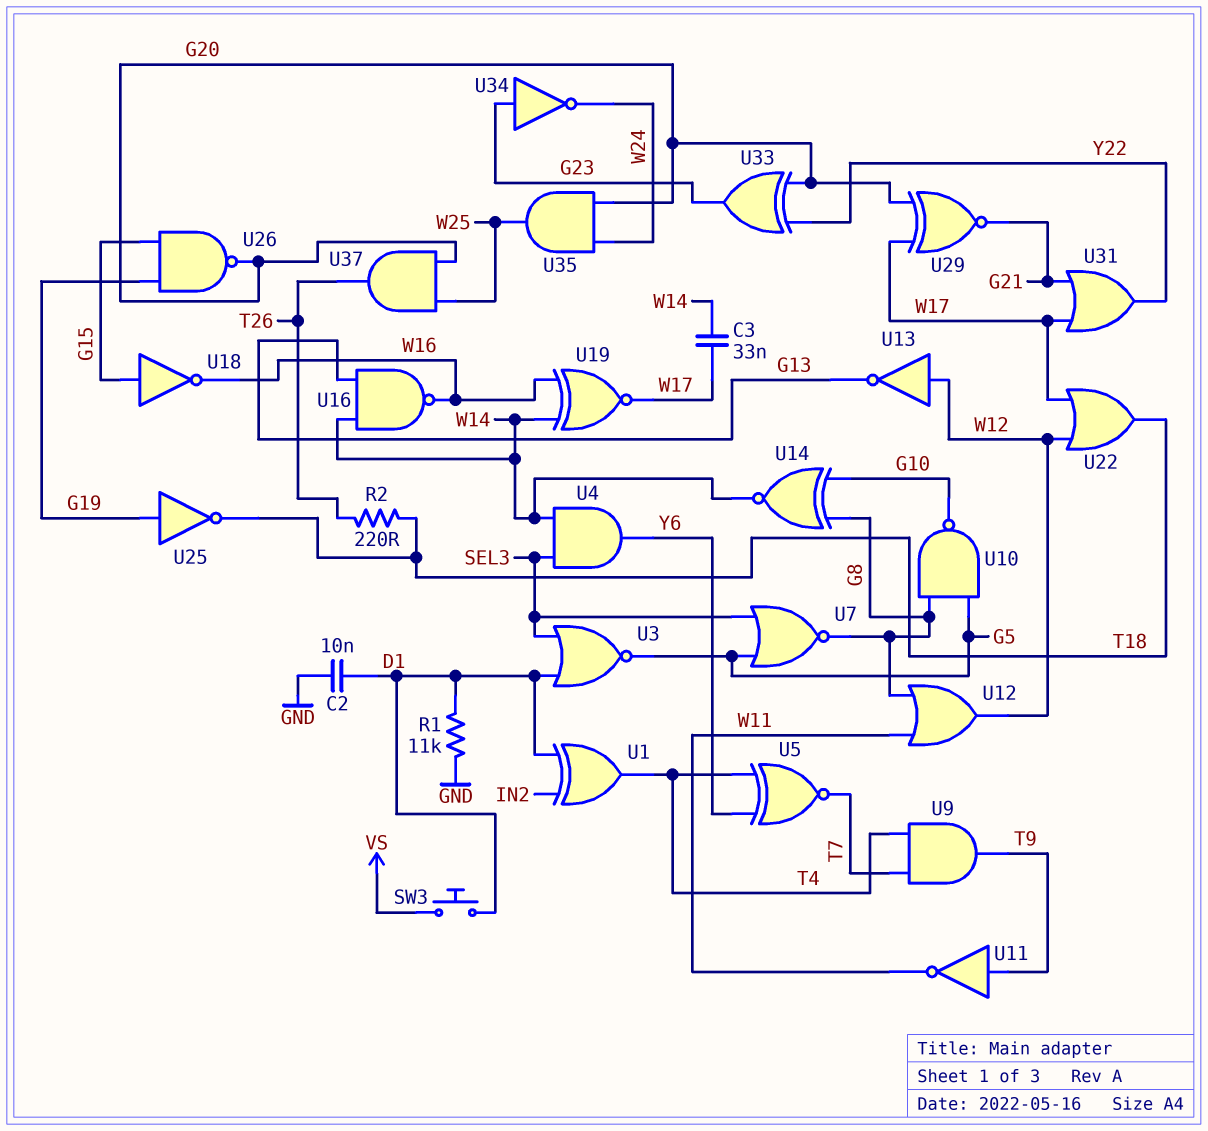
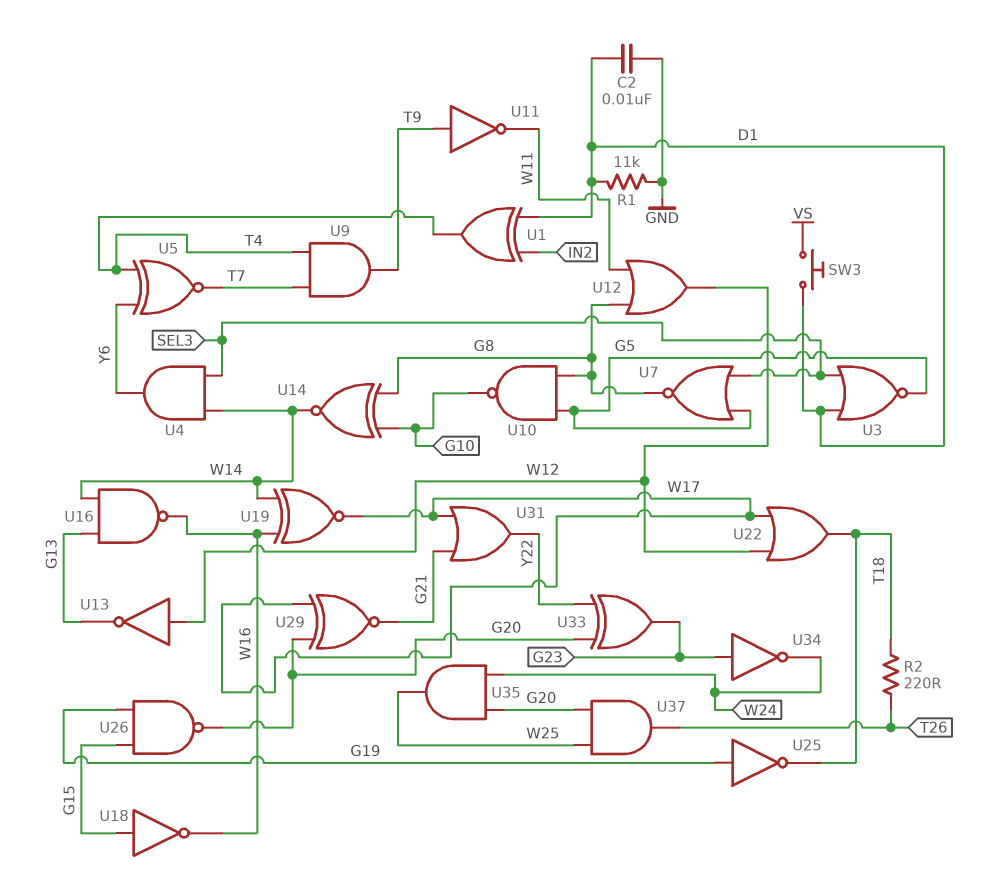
C3: 33nF (W14, W17) -> none

